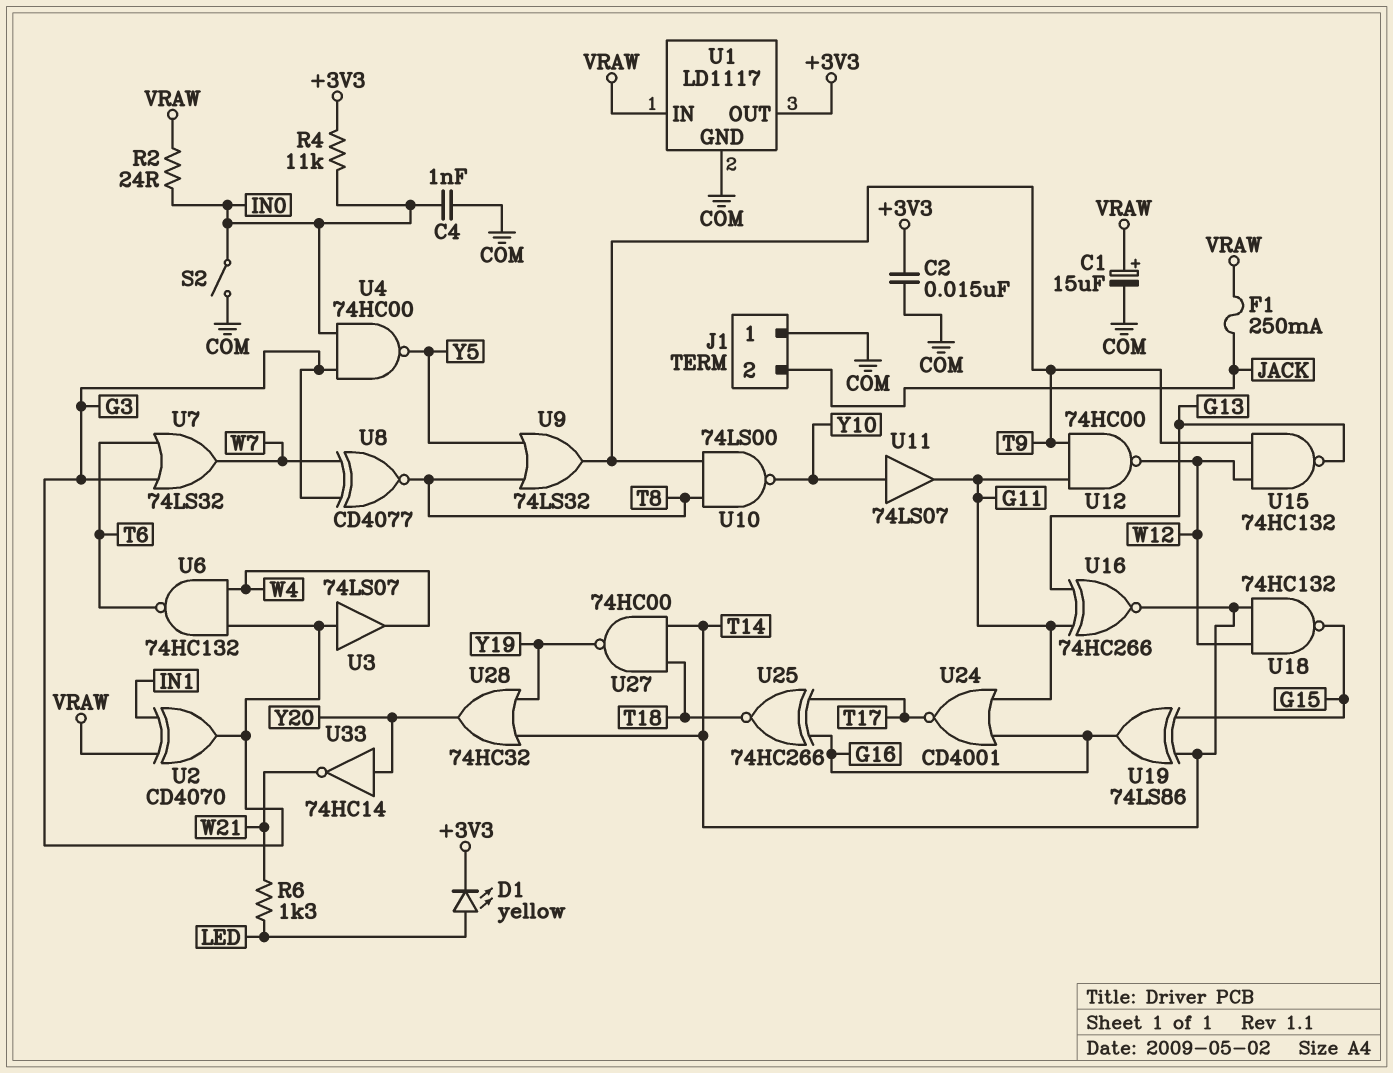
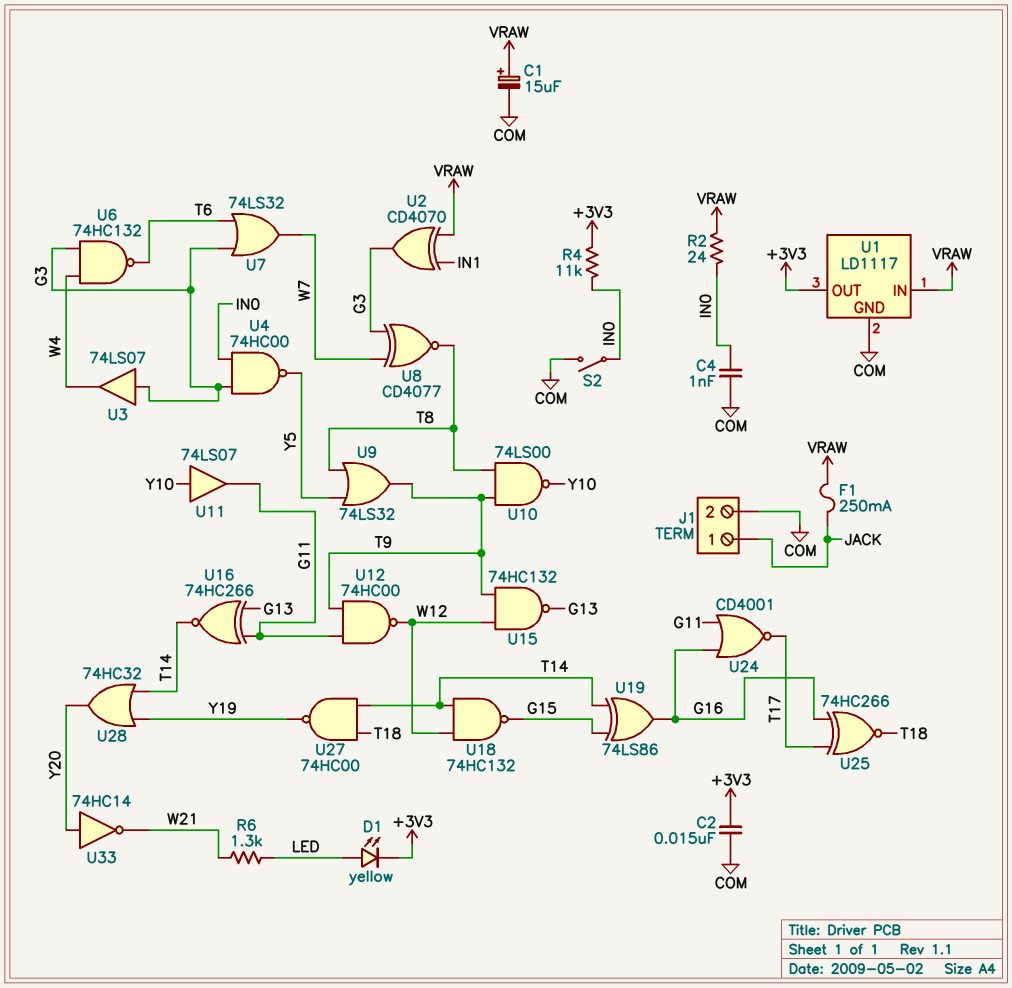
J1 pin 1: COM -> JACK
J1 pin 2: JACK -> COM

